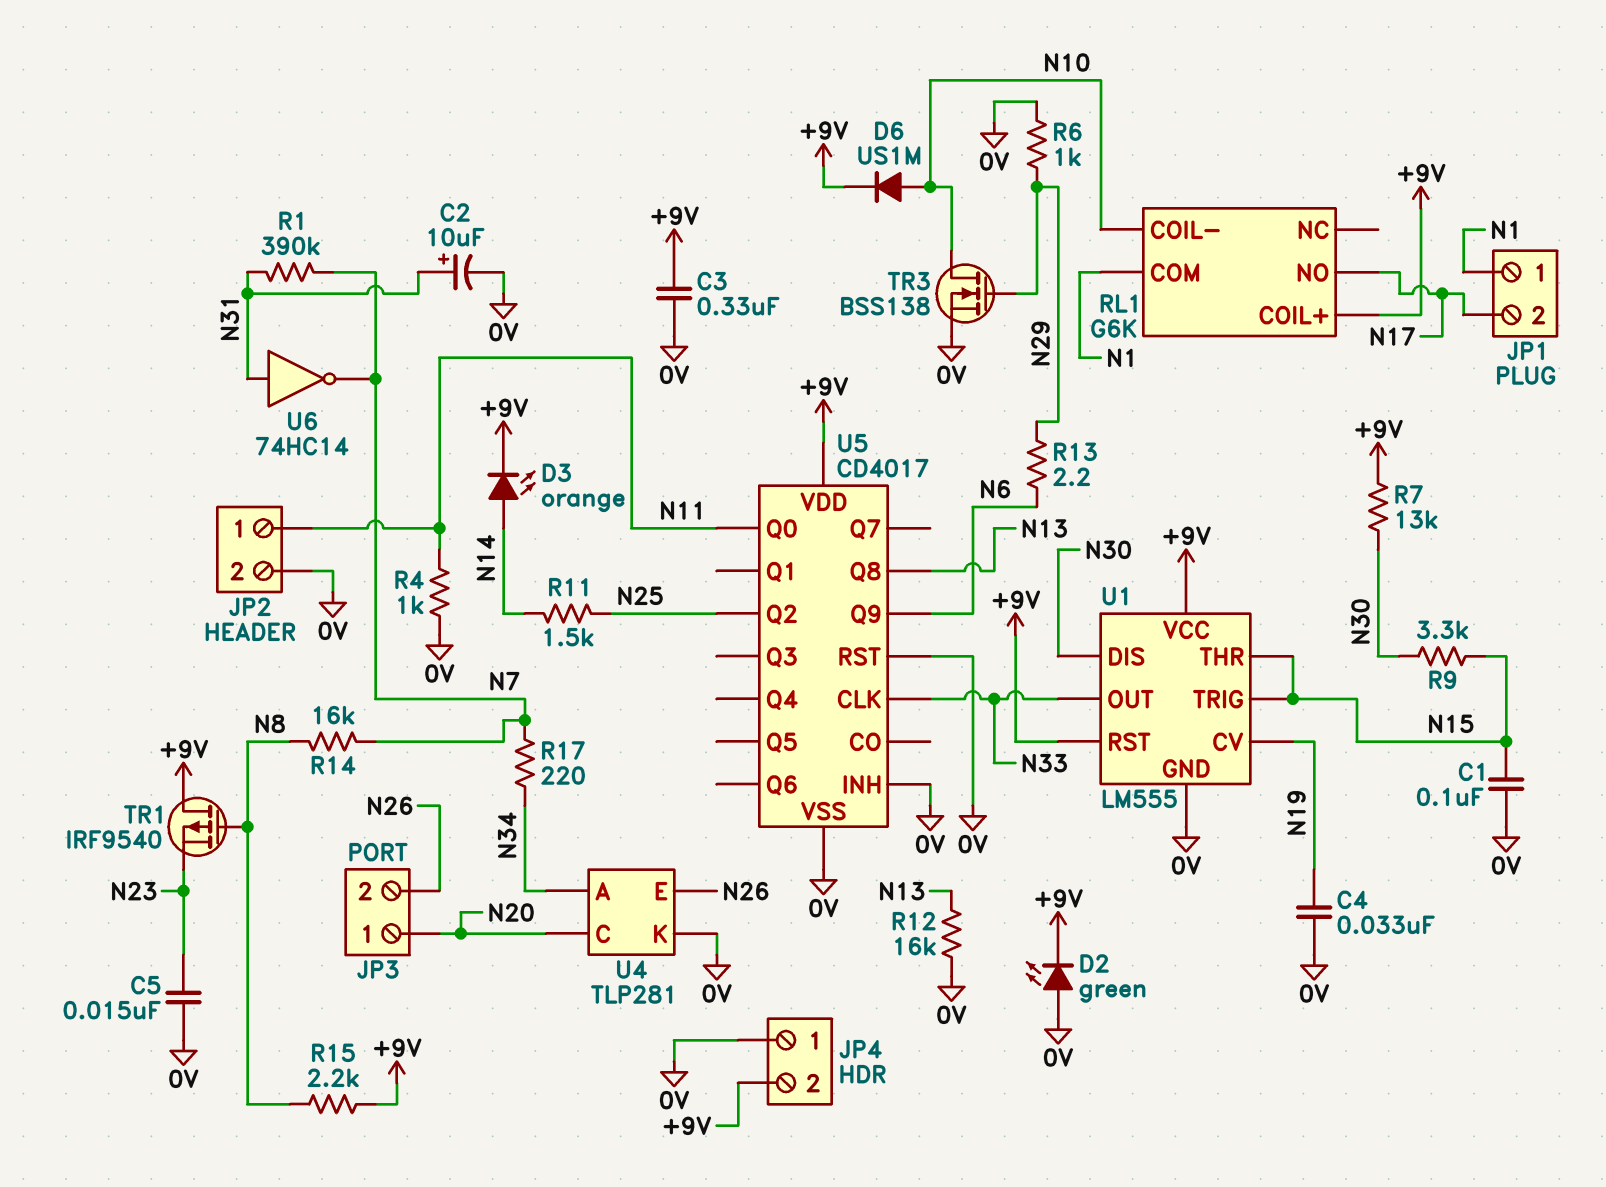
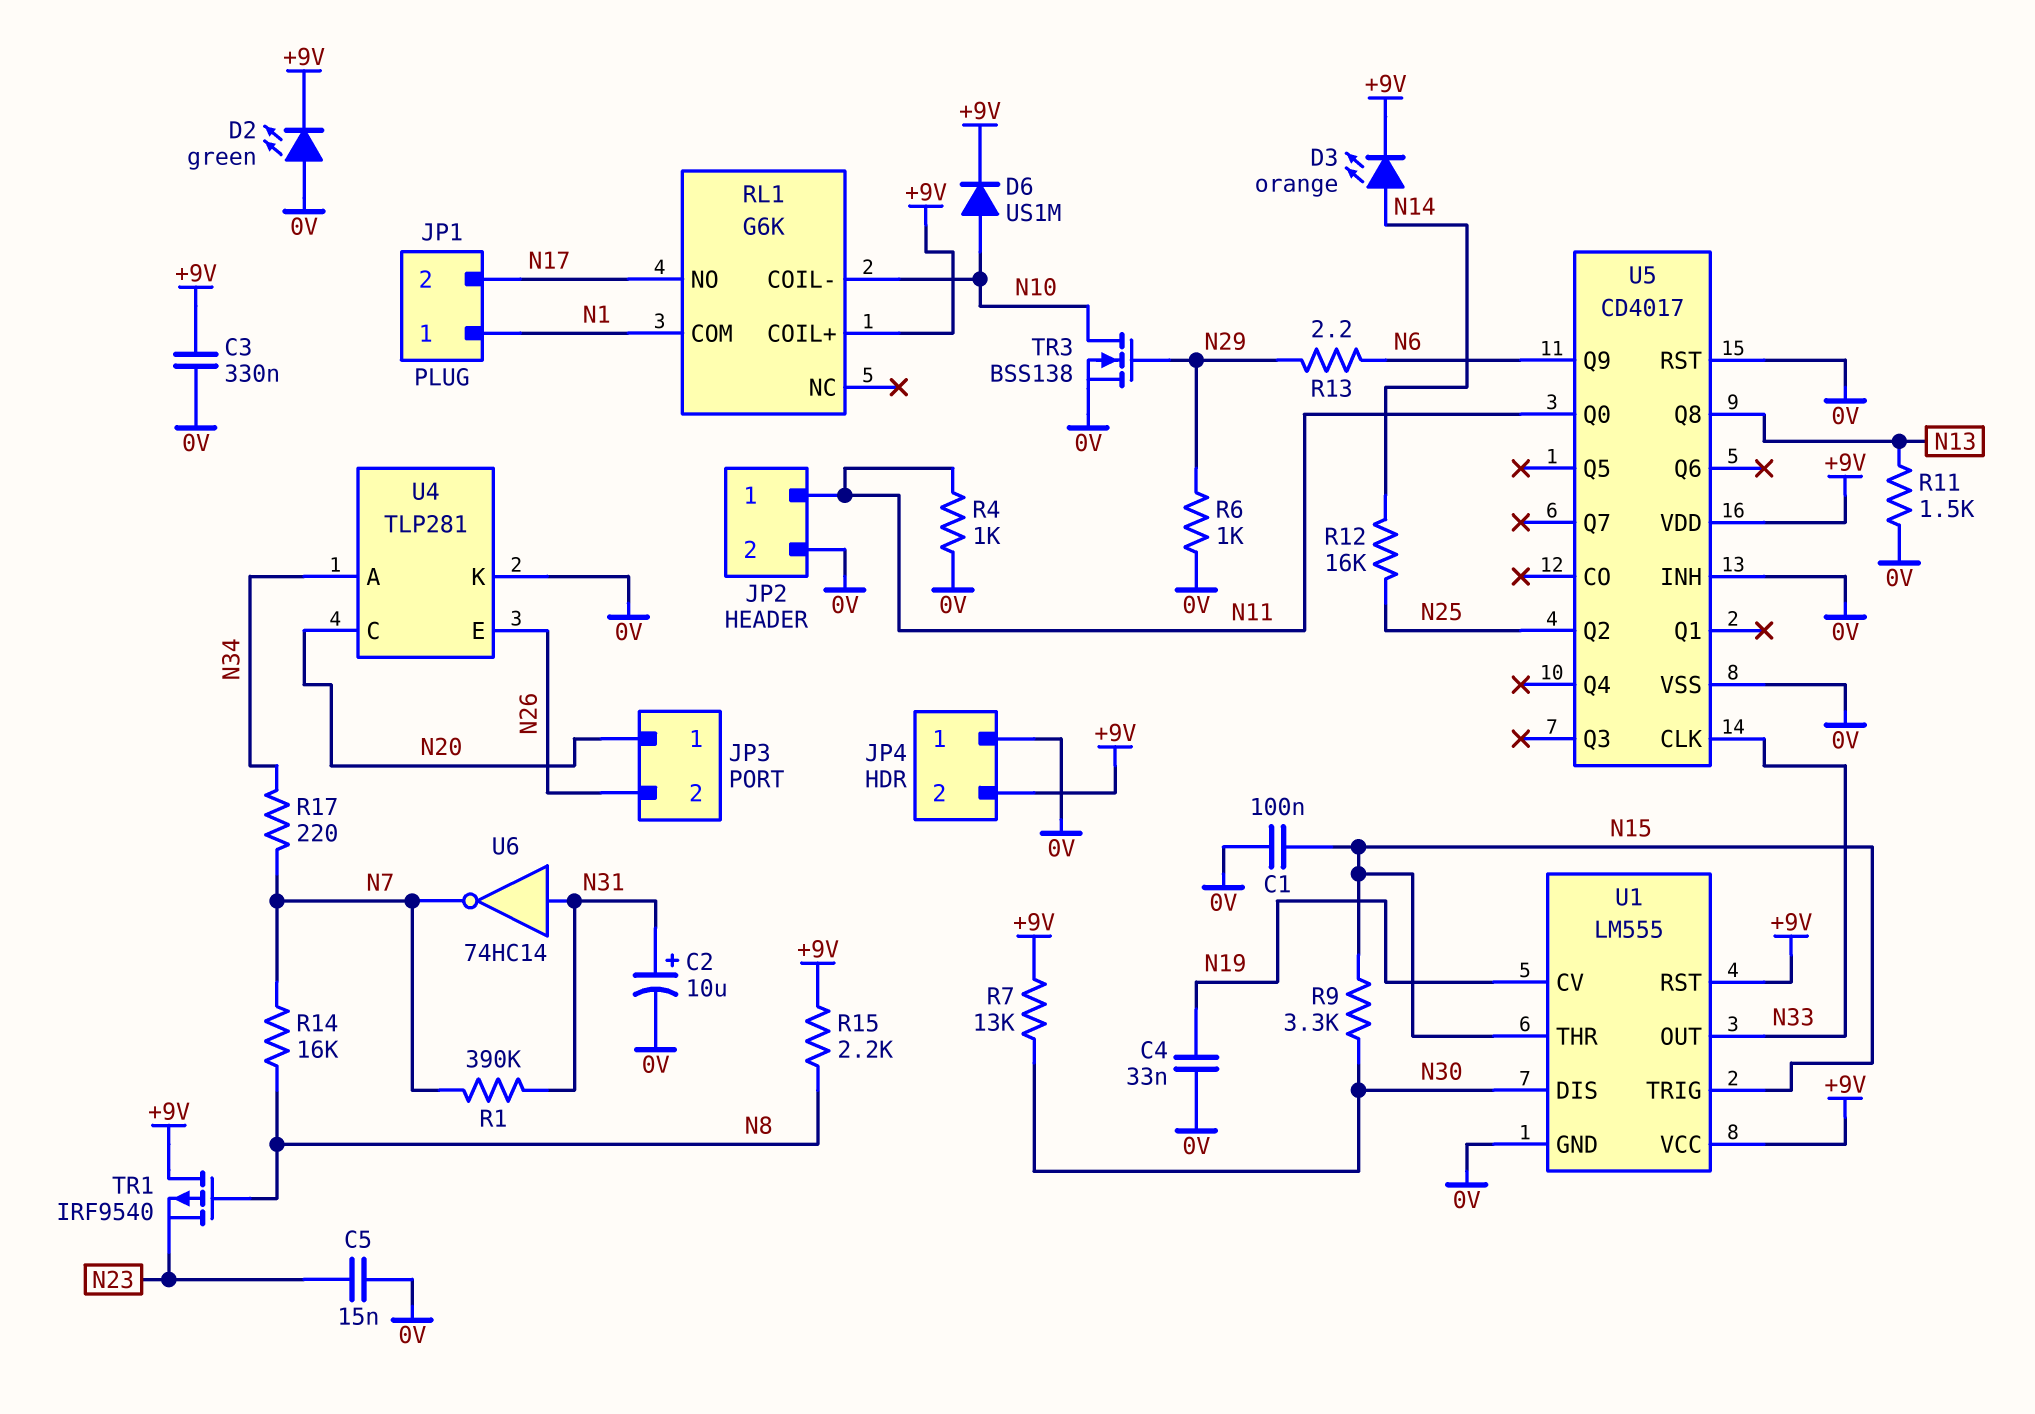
R11: 1.5k (N14, N25) -> 1.5k (0V, N13)
R12: 16k (0V, N13) -> 16k (N14, N25)

